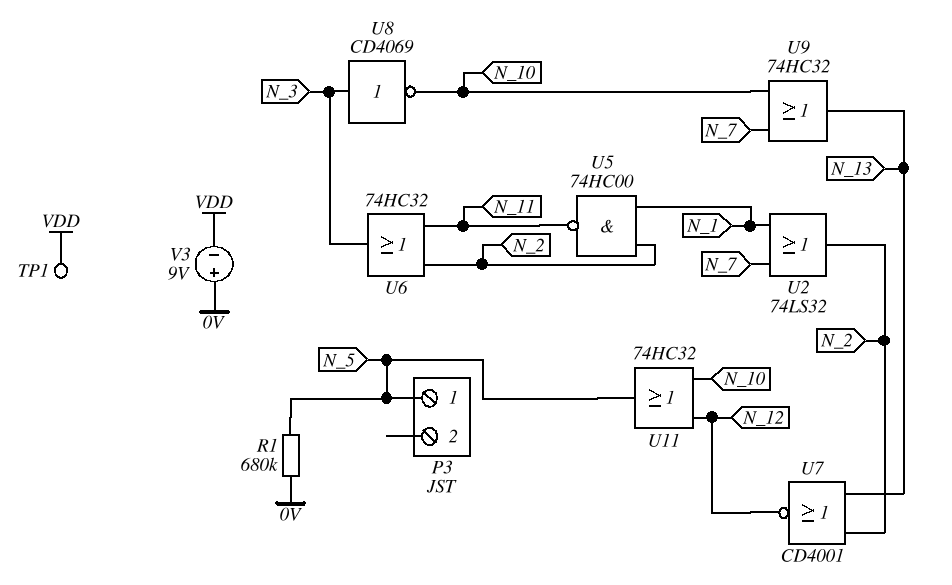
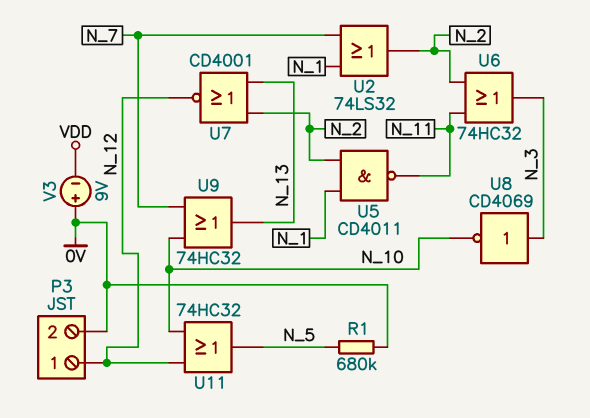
P3 pin 1: N_5 -> N_12
P3 pin 2: none -> 0V
TP1: test point (VDD) -> none
U5: NAND 74HC00 (in N_1, in N_2, out N_11) -> NAND CD4011 (in N_1, in N_2, out N_11)

